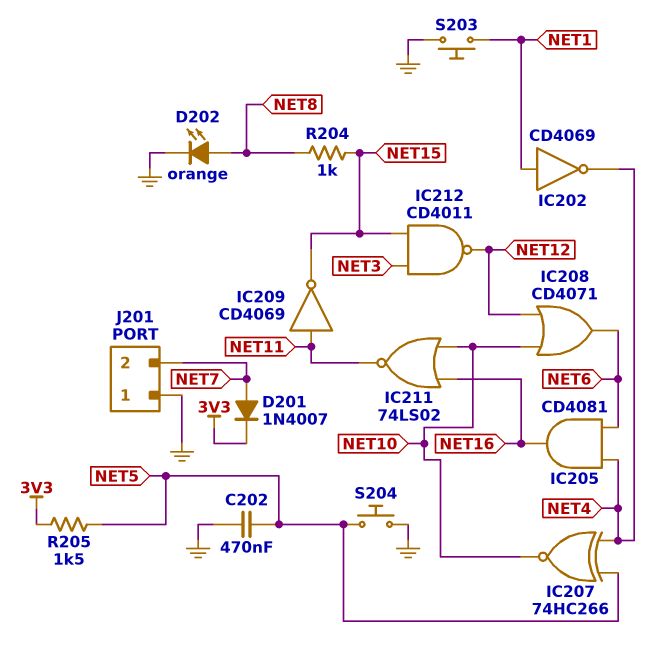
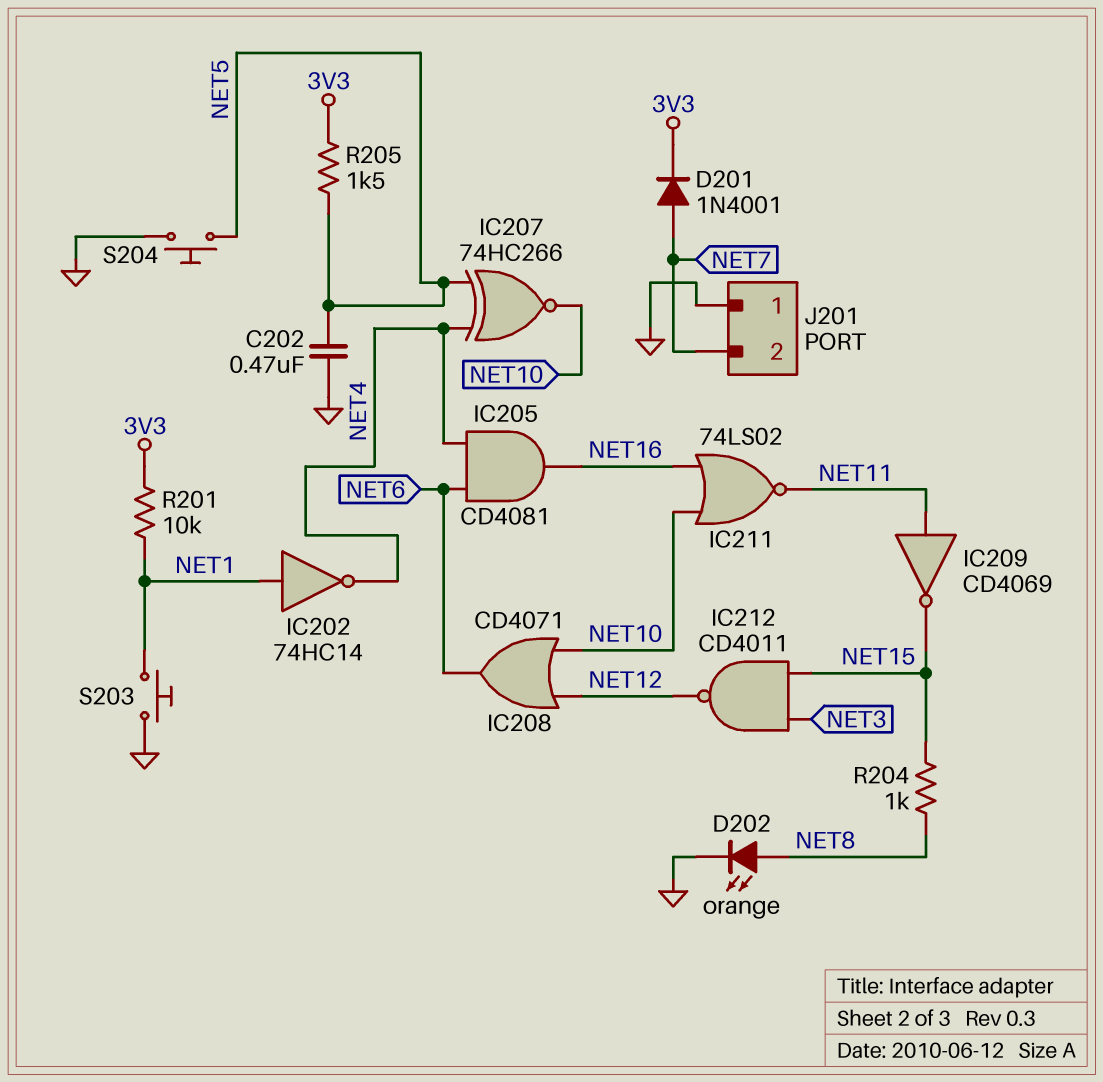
D201: diode 1N4007 (A NET7, K 3V3) -> diode 1N4001 (A NET7, K 3V3)
IC202: NOT CD4069 (in NET1, out NET4) -> NOT 74HC14 (in NET1, out NET4)
R201: none -> 10k (3V3, NET1)

